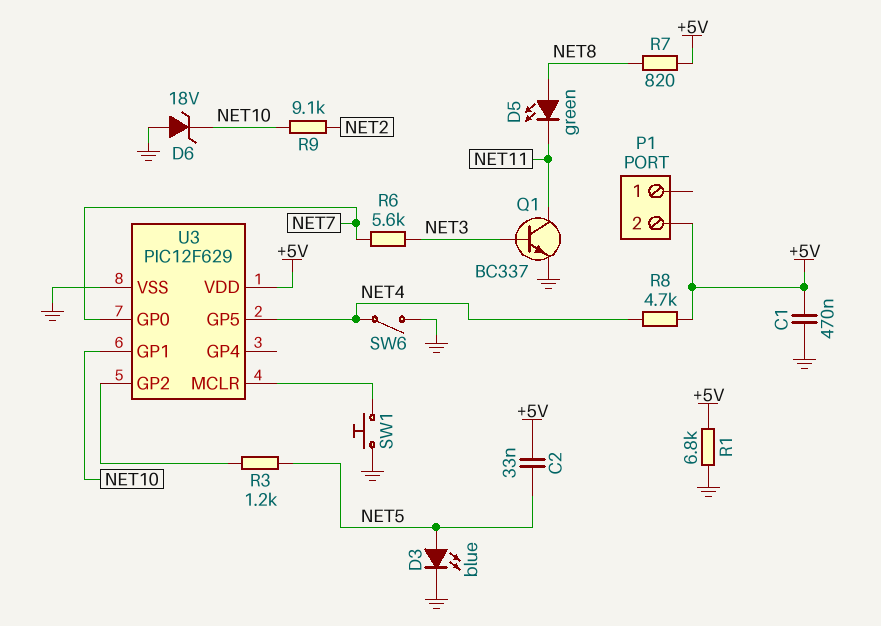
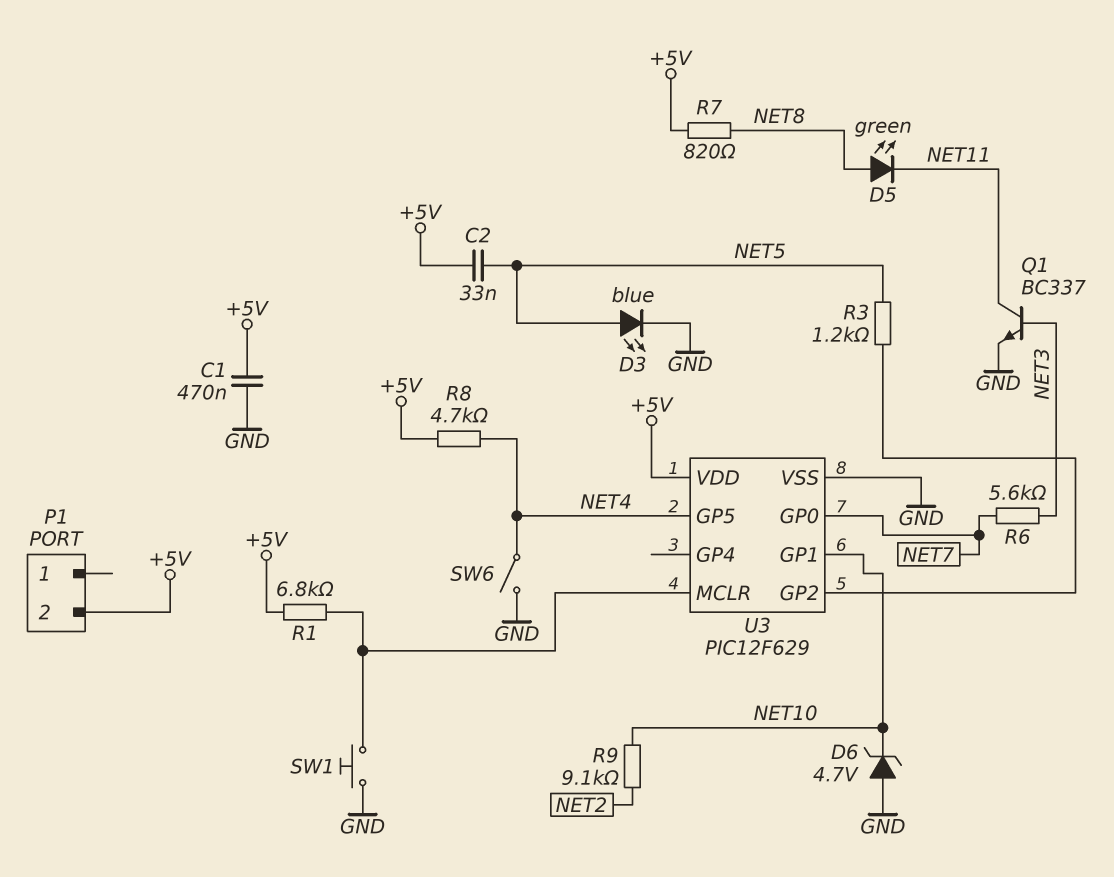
D6: zener 18V (A GND, K NET10) -> zener 4.7V (A GND, K NET10)
R1: 6.8k (+5V, GND) -> 6.8k (+5V, U3/MCLR)

